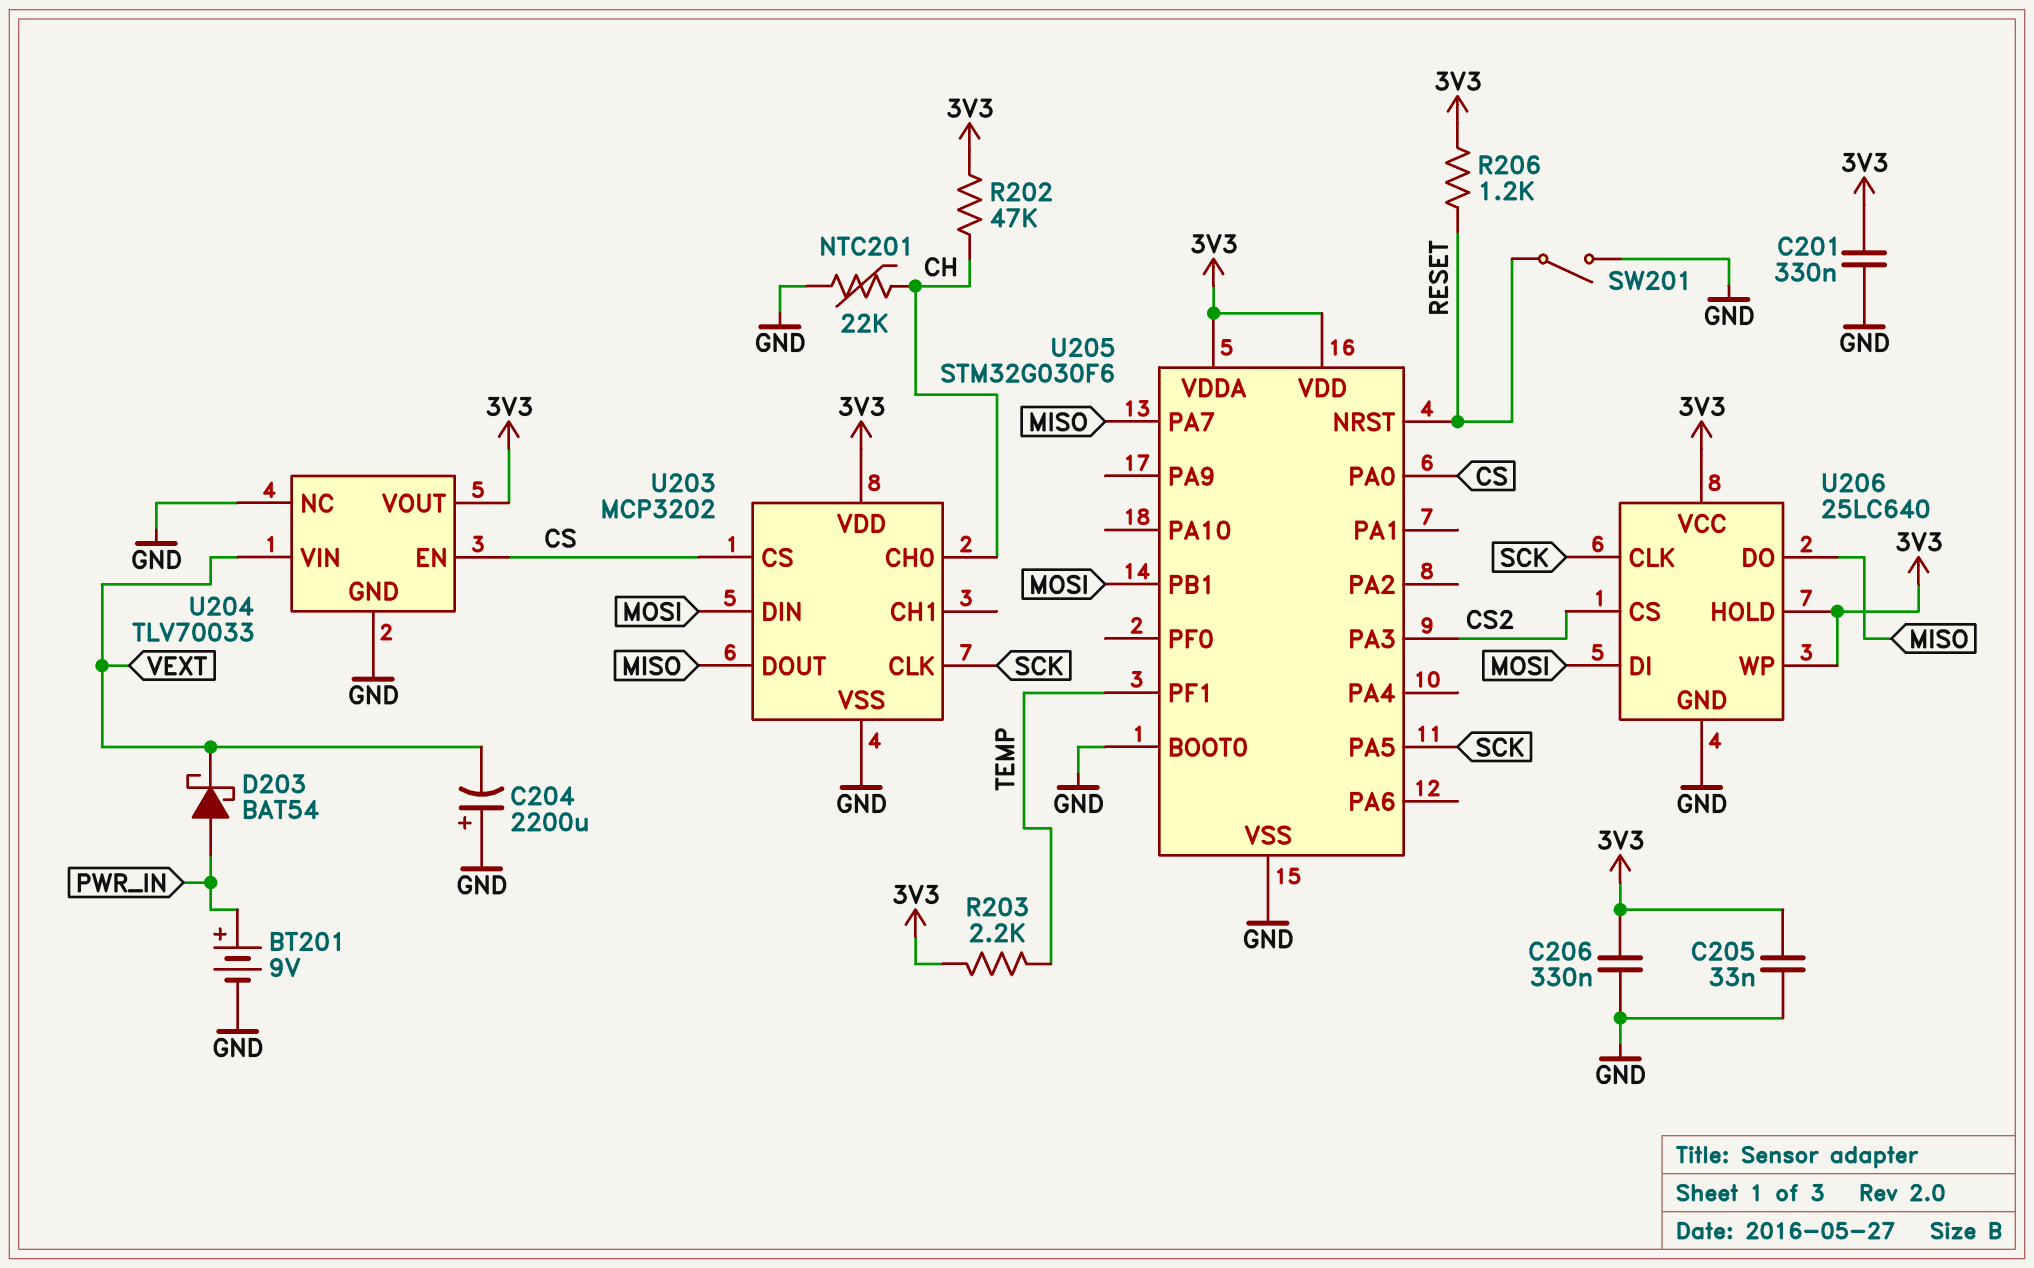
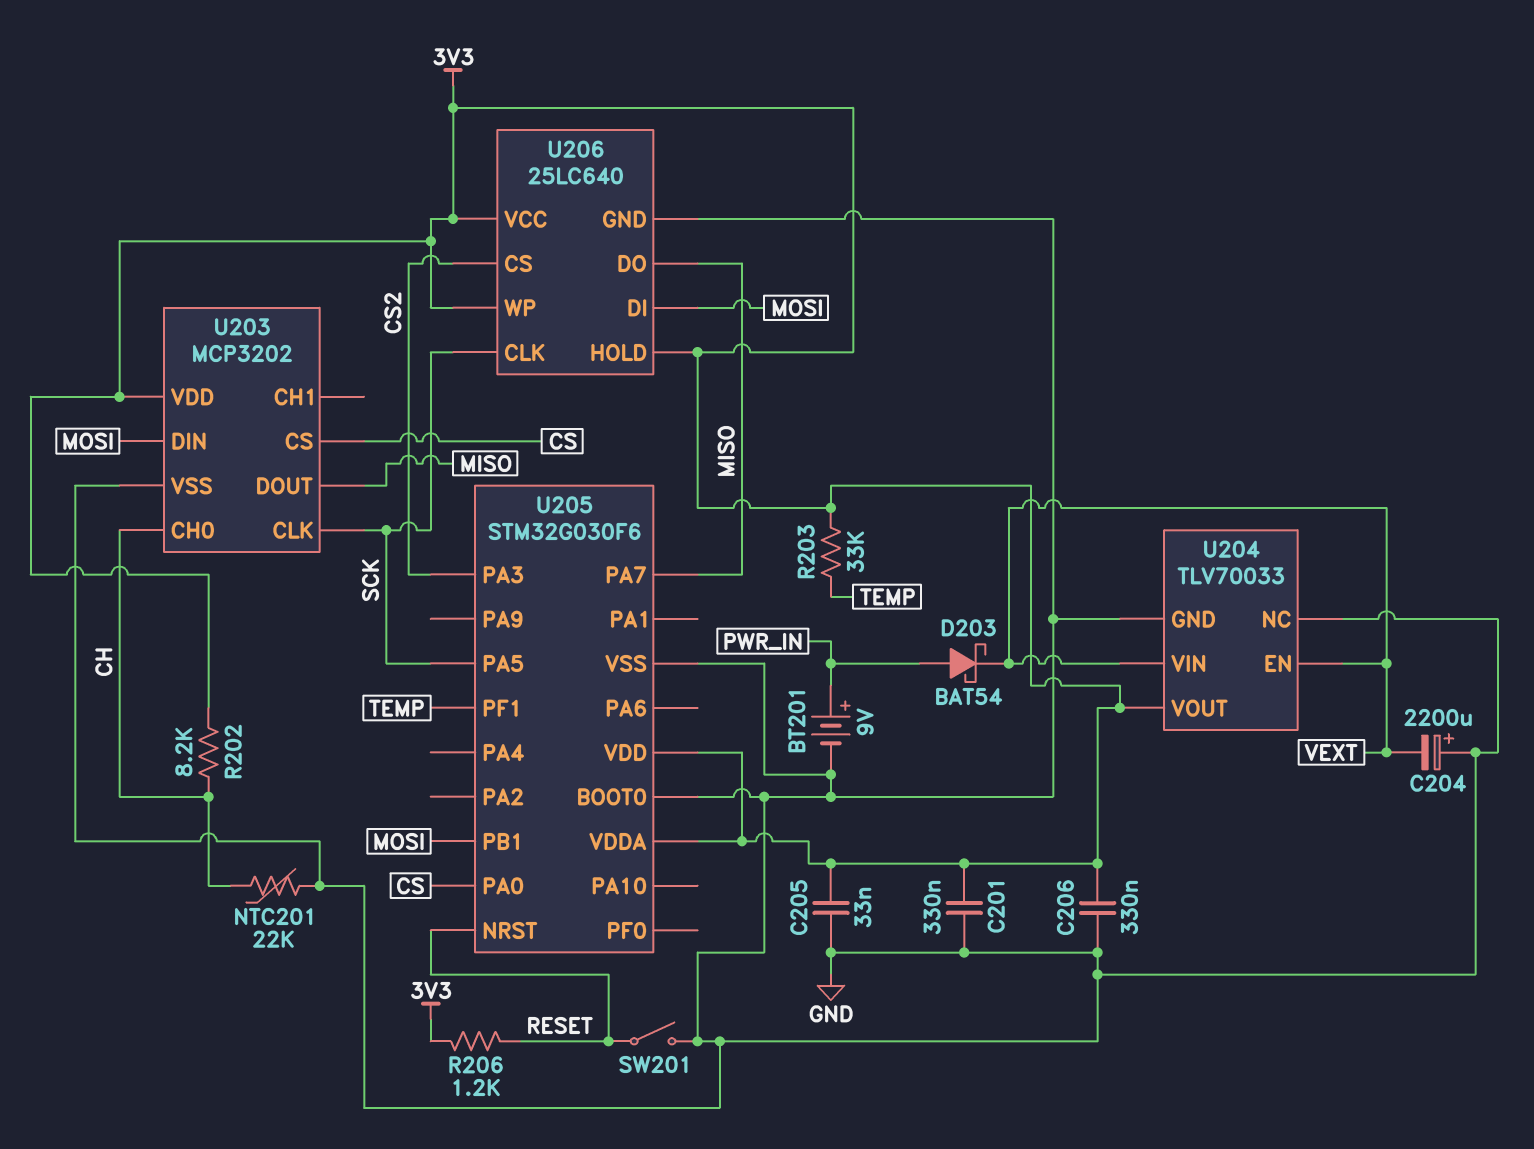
R202: 47k (3V3, CH) -> 8.2k (3V3, CH)
R203: 2.2k (3V3, TEMP) -> 33k (3V3, TEMP)
U204 pin EN: CS -> VEXT

